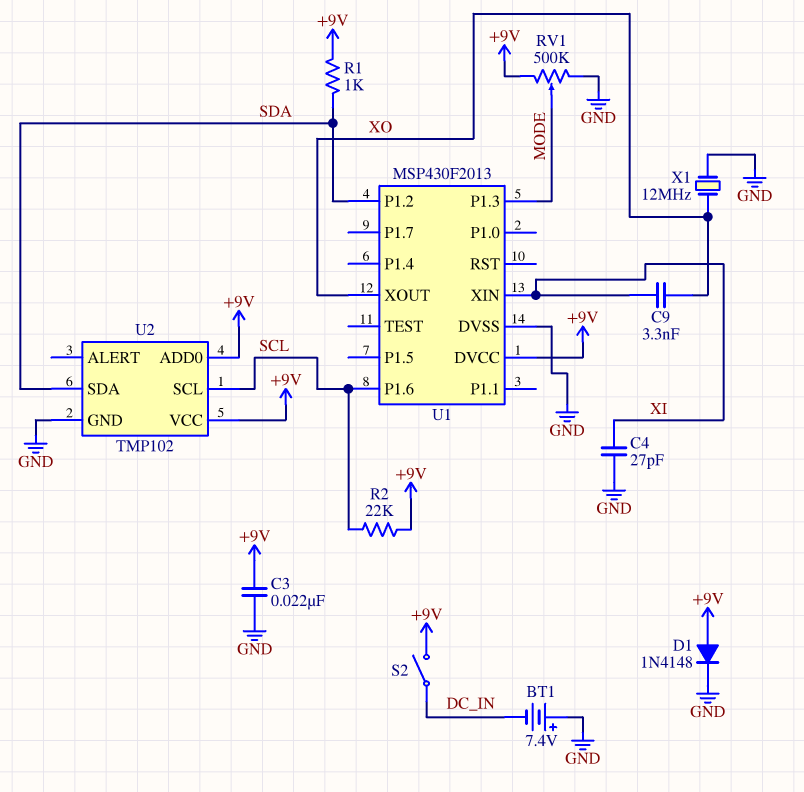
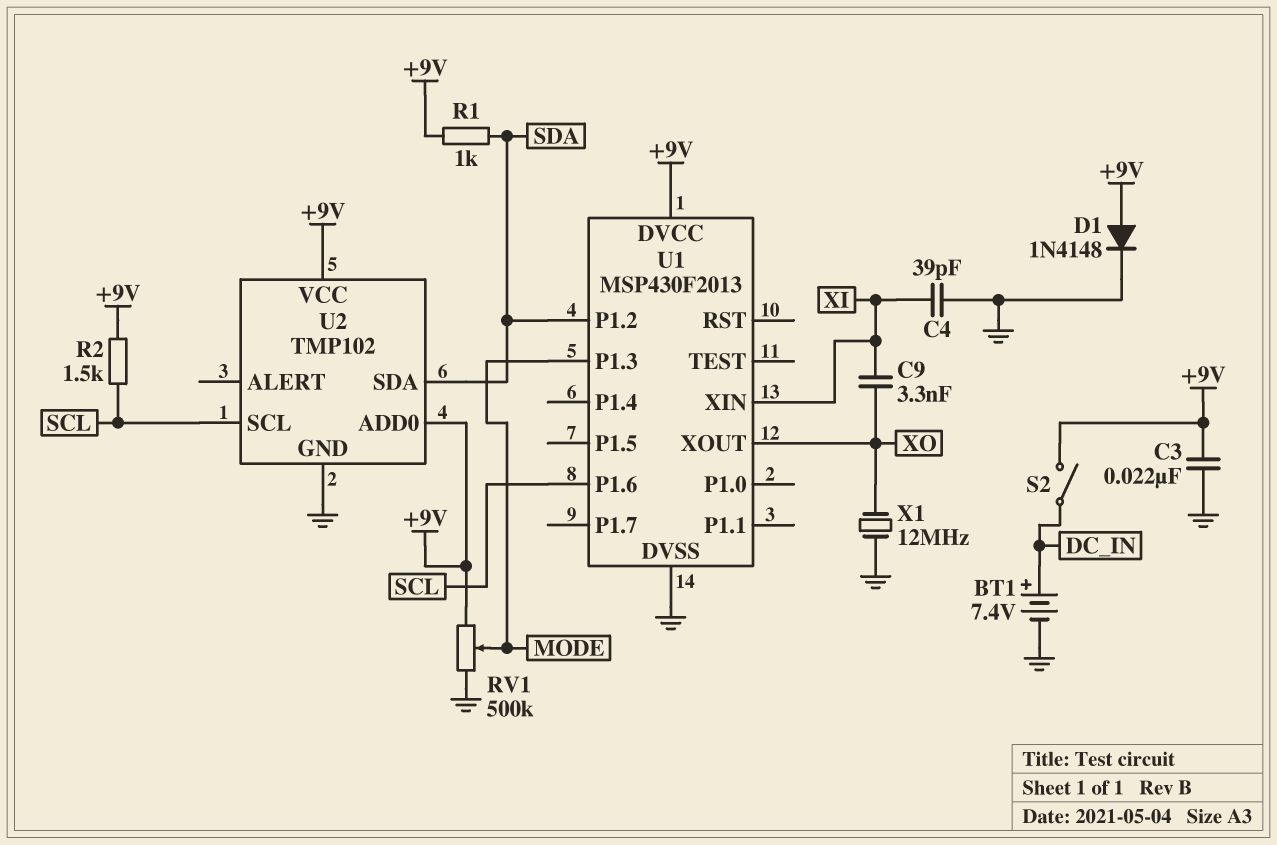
BT1: 7.4V (plus GND, minus DC_IN) -> 7.4V (plus DC_IN, minus GND)
C4: 27pF (GND, XI) -> 39pF (GND, XI)
R2: 22k (+9V, SCL) -> 1.5k (+9V, SCL)

